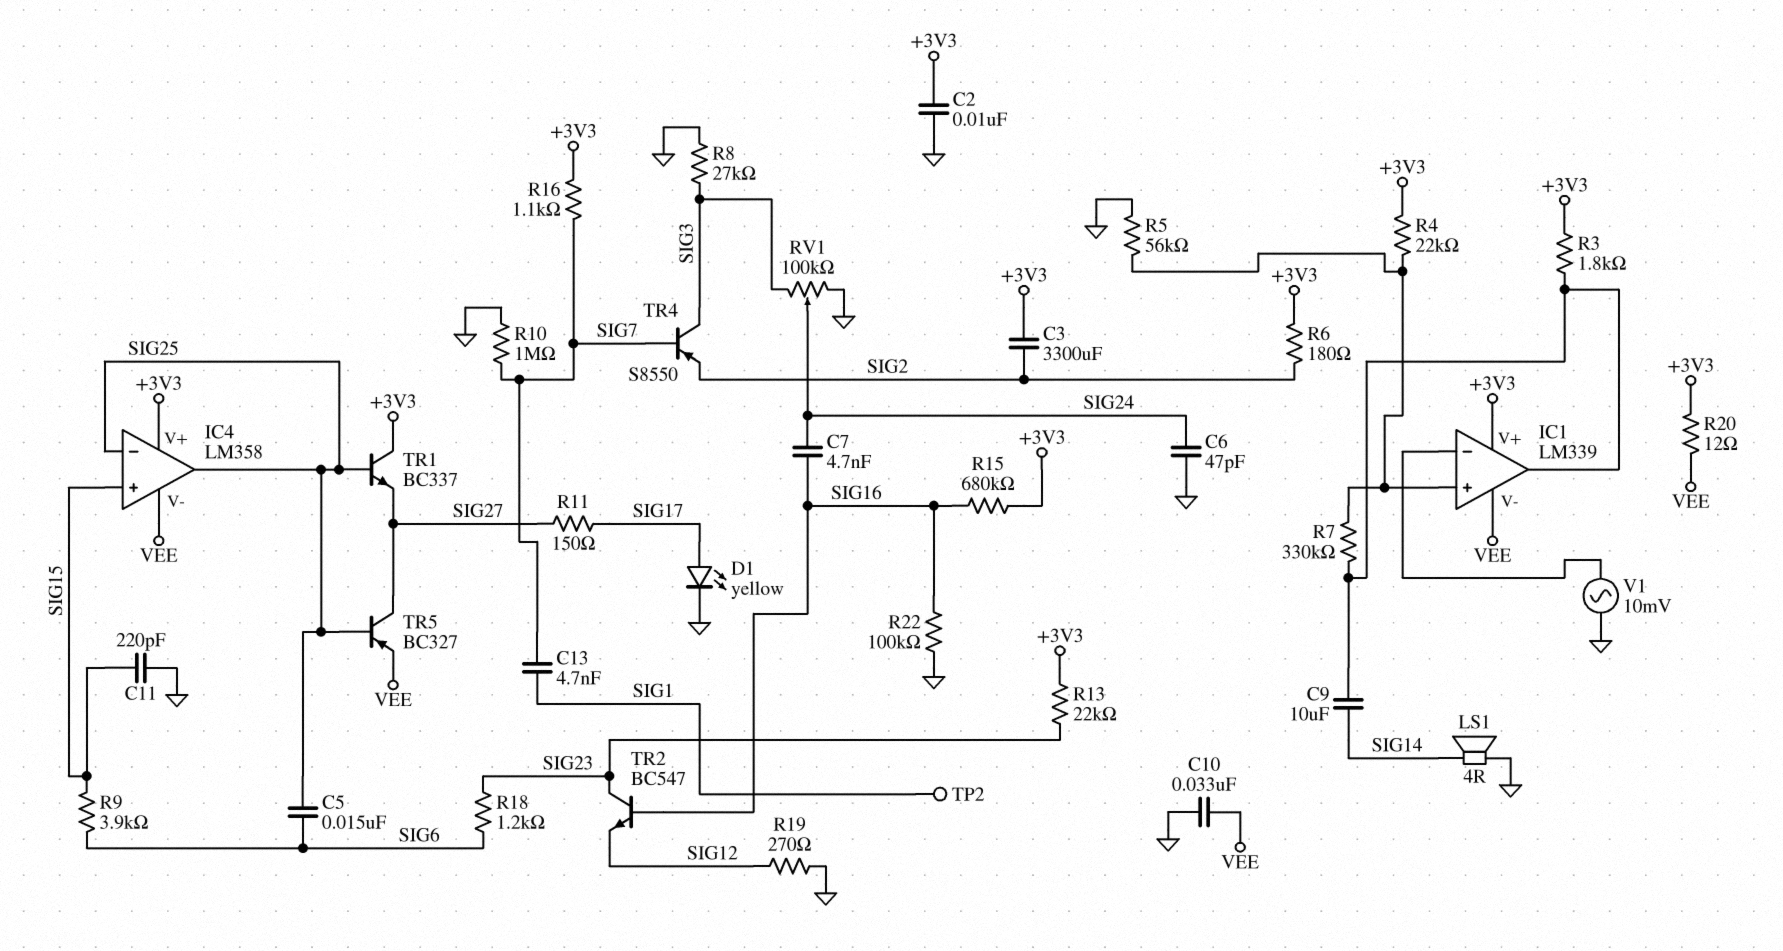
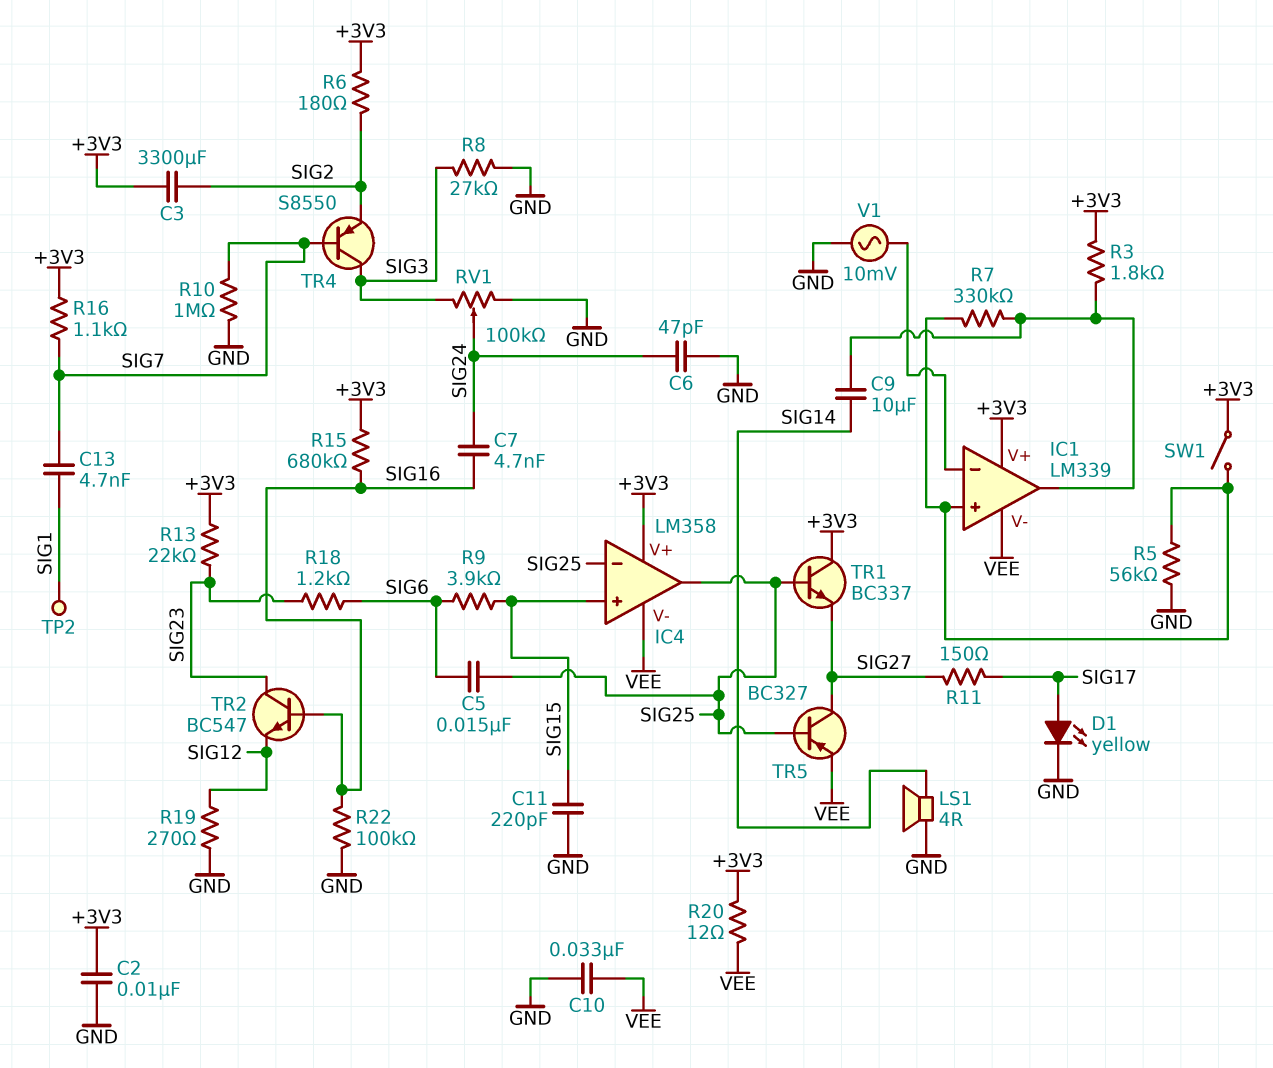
R4: 22k (+3V3, IC1/in+) -> none
SW1: none -> switch (+3V3, IC1/in+)

